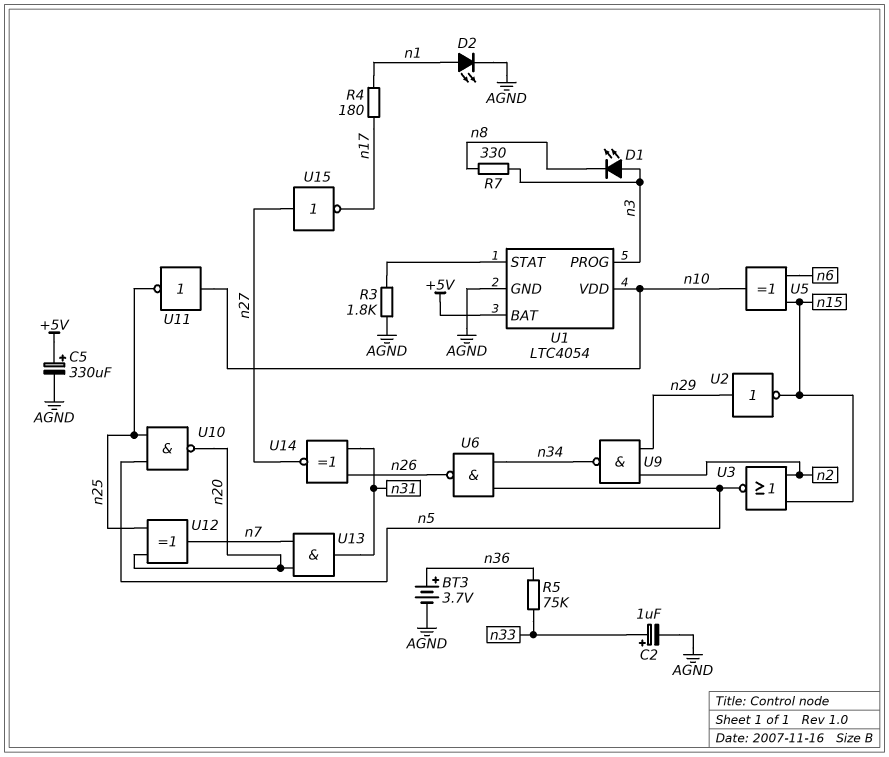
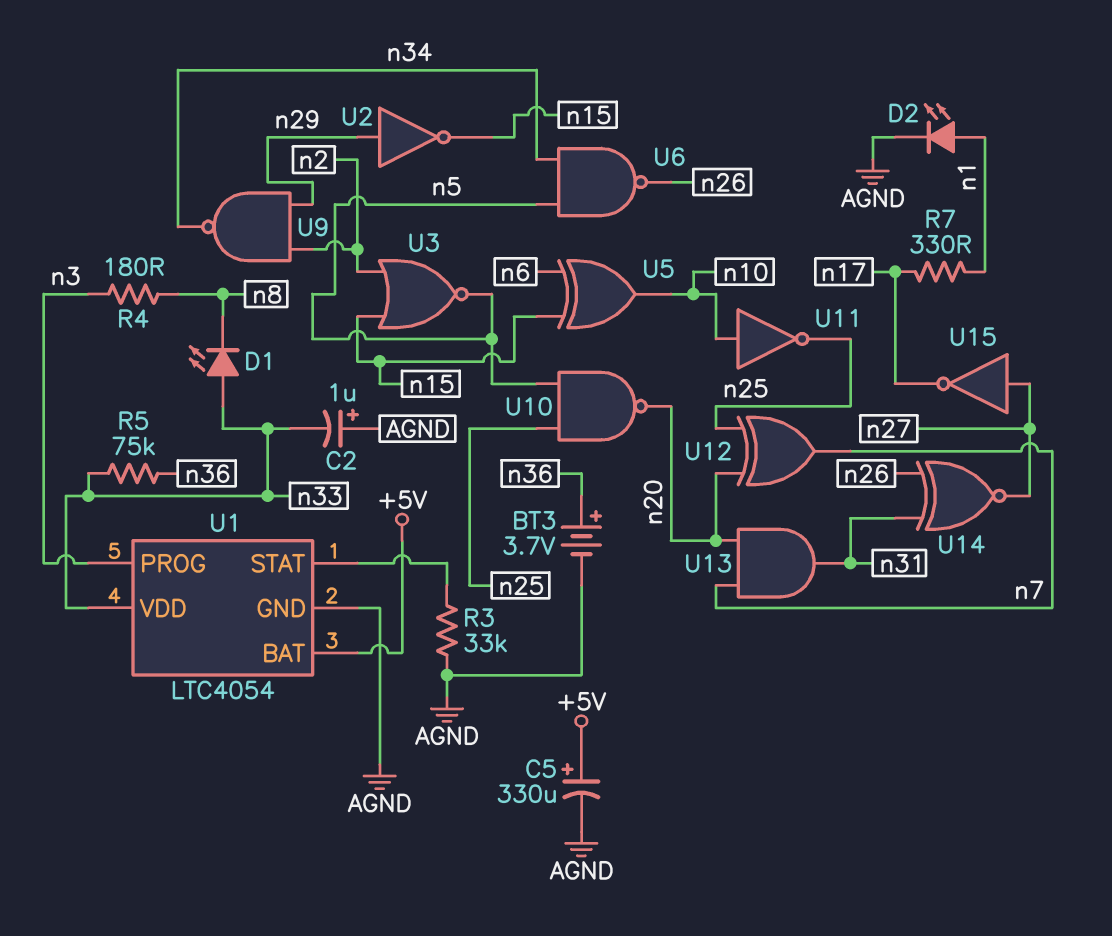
C2: 1uF (plus n33, minus AGND) -> 1uF (plus AGND, minus n33)
D1: LED (A n3, K n8) -> LED (A n33, K n8)
R3: 1.8k (AGND, U1/STAT) -> 33k (AGND, U1/STAT)
R4: 180 (n1, n17) -> 180 (n3, n8)
R7: 330 (n3, n8) -> 330 (n1, n17)
U1 pin VDD: n10 -> n33

